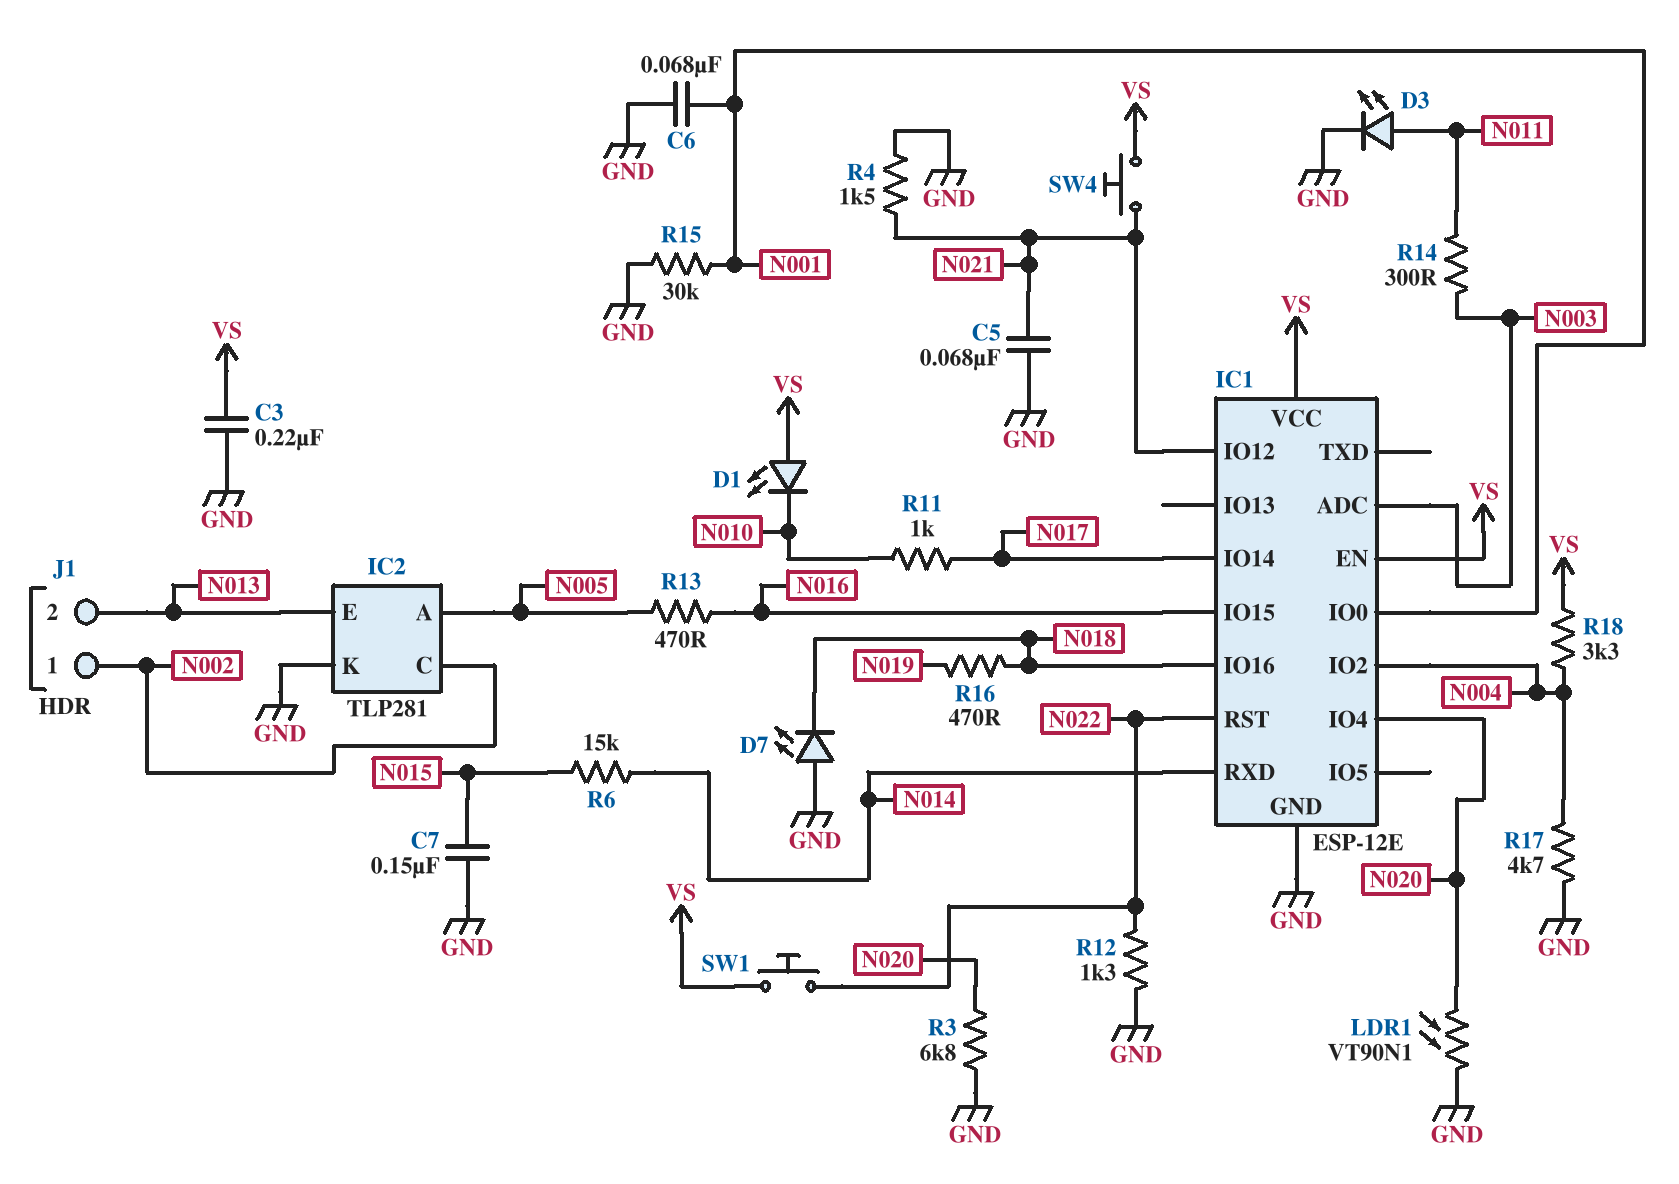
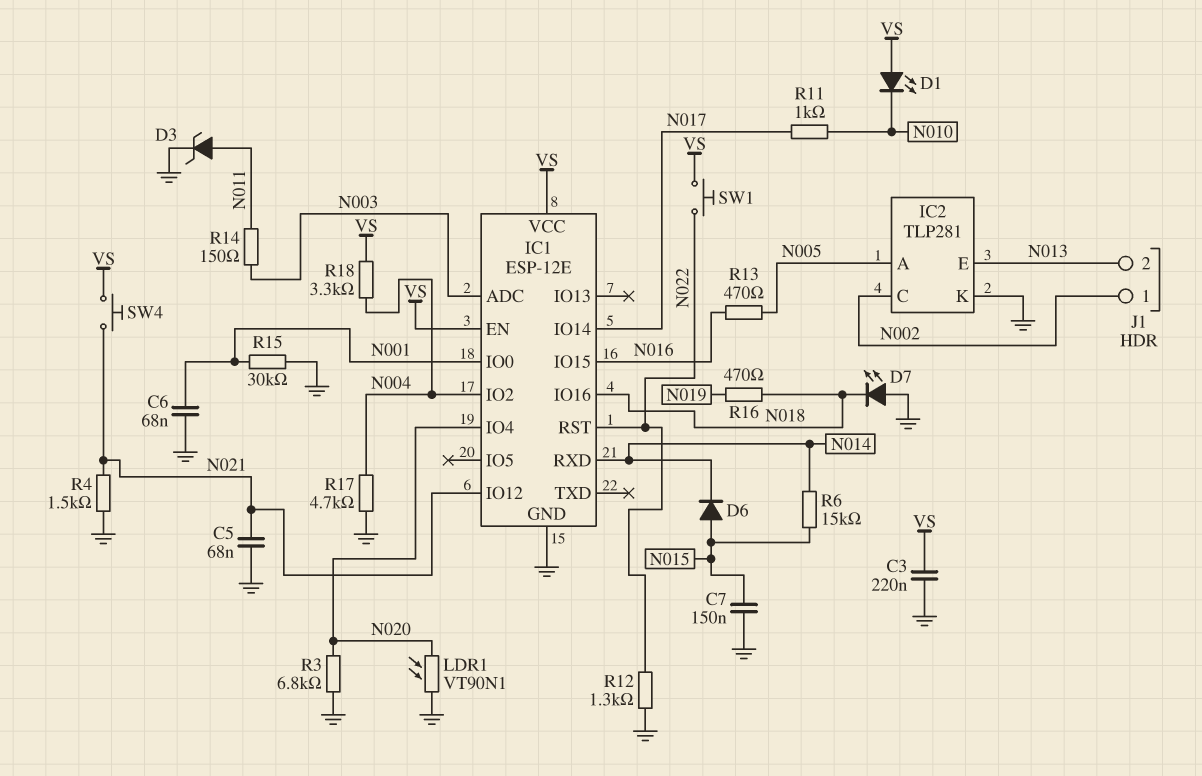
D3: LED (A N011, K GND) -> zener (A N011, K GND)
D6: none -> diode (A N015, K N014)
R14: 300 (N003, N011) -> 150 (N003, N011)

